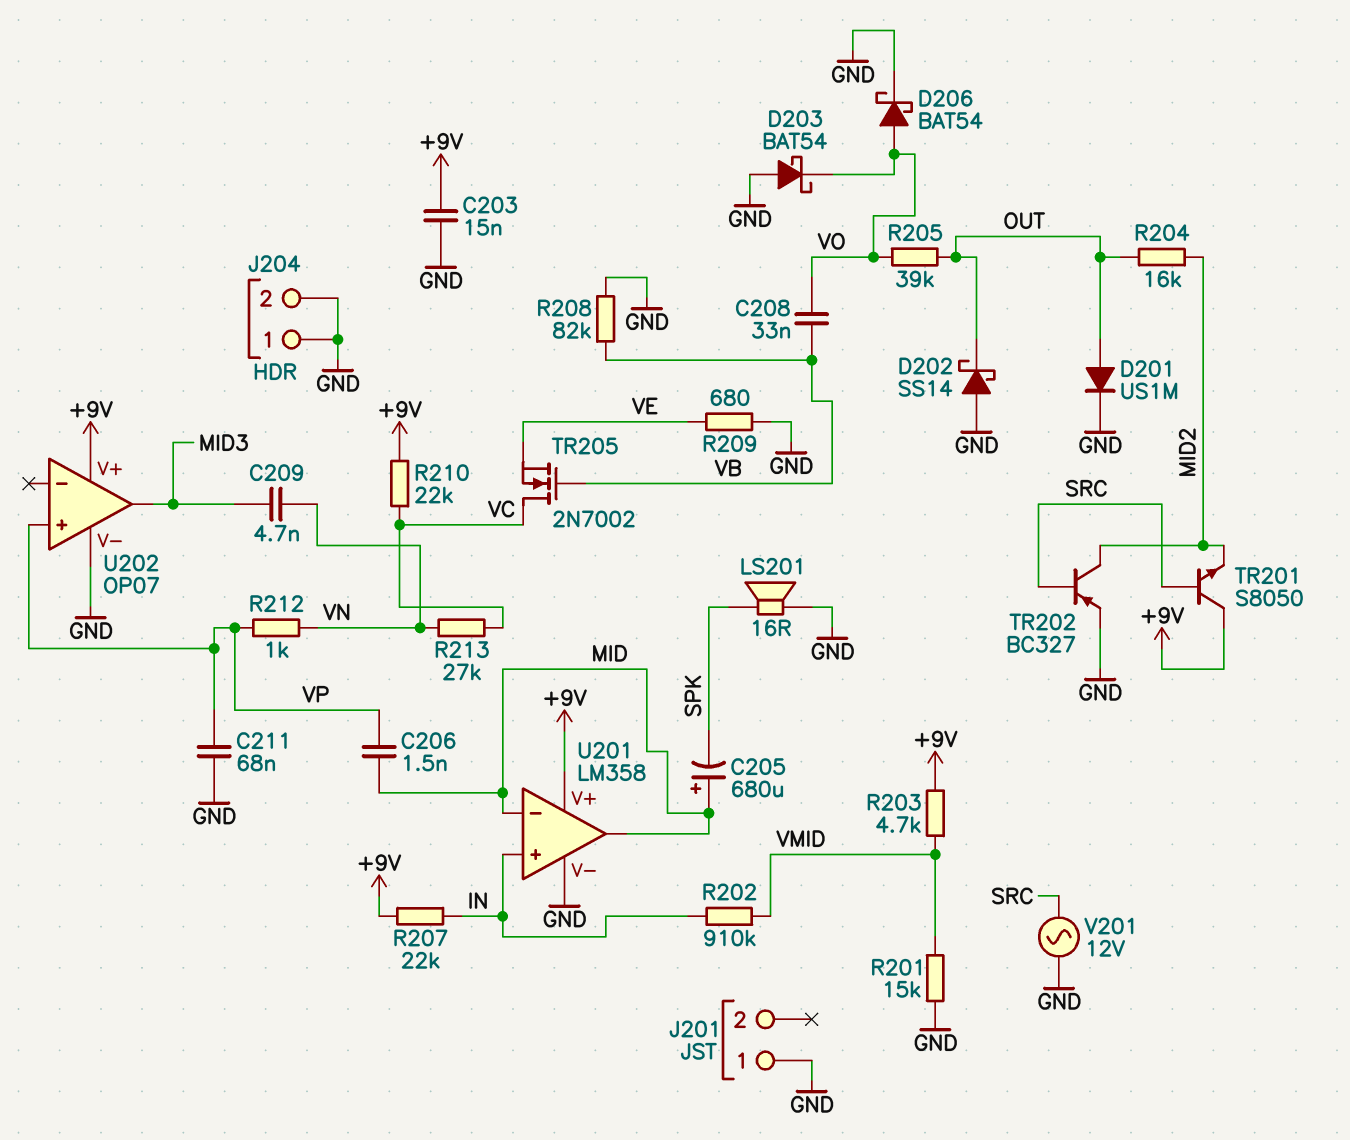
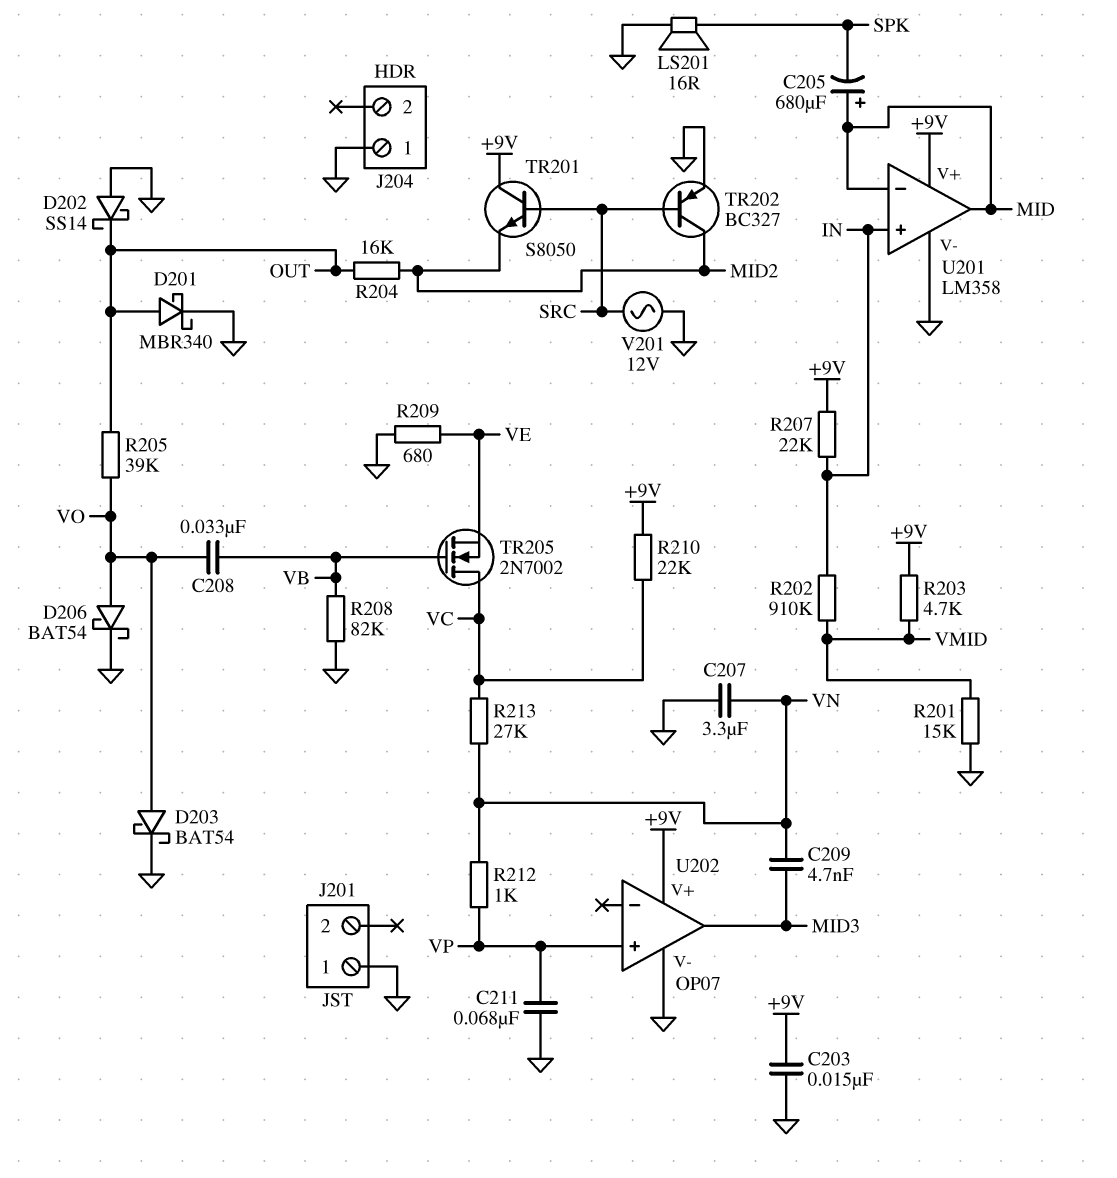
C206: 1.5nF (MID, VP) -> none
C207: none -> 3.3uF (GND, VN)
D201: diode US1M (A OUT, K GND) -> schottky MBR340 (A OUT, K GND)
D203: schottky BAT54 (A GND, K VO) -> schottky BAT54 (A VO, K GND)
J204 pin 2: GND -> none

